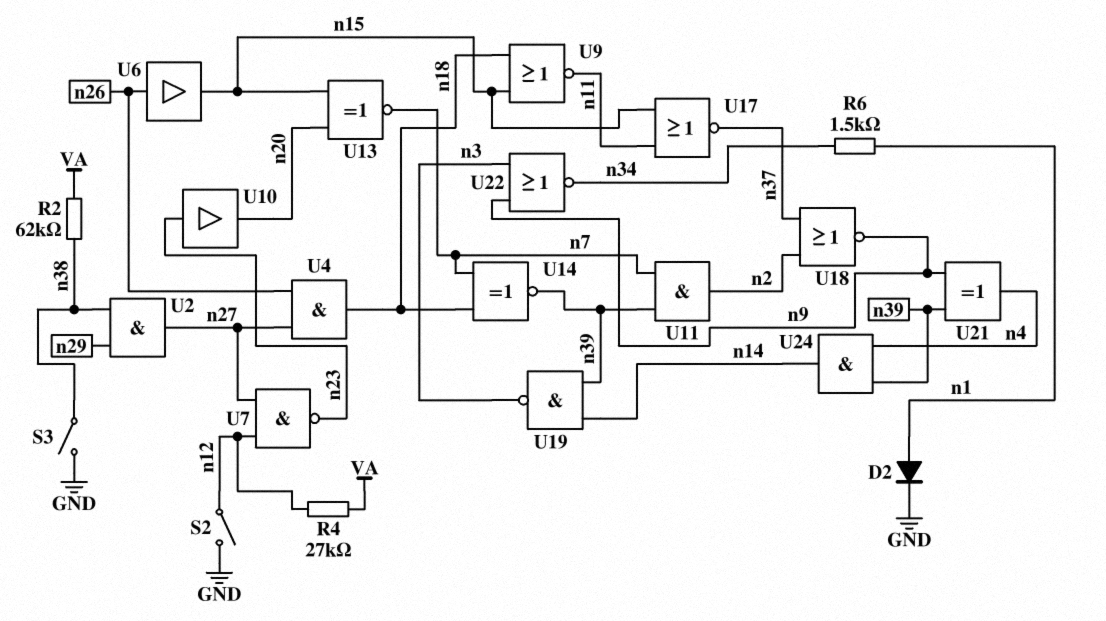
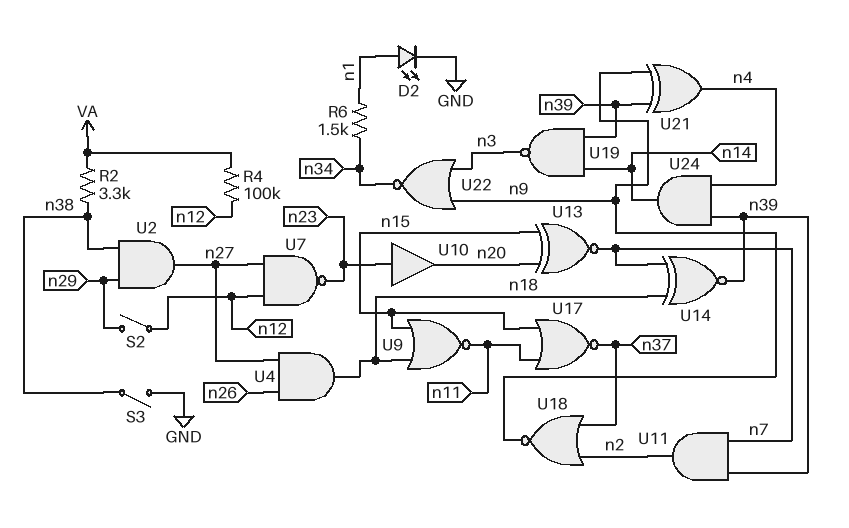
D2: diode (A n1, K GND) -> LED (A n1, K GND)
R2: 62k (VA, n38) -> 3.3k (VA, n38)
R4: 27k (VA, n12) -> 100k (VA, n12)
S2: switch (GND, n12) -> switch (n12, n29)
U6: buffer (in n26, out n15) -> none

